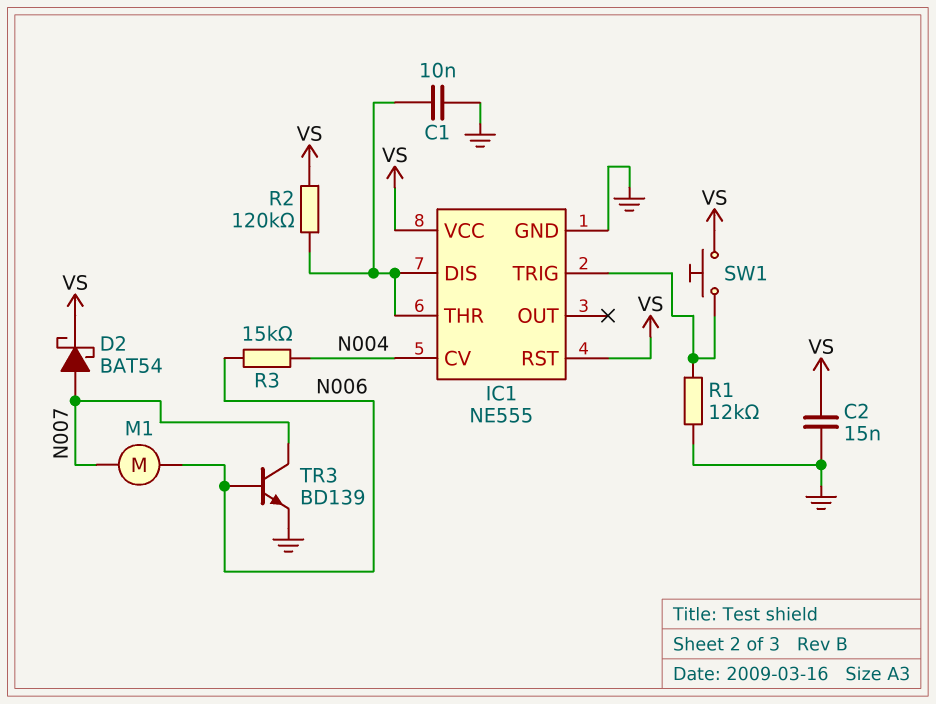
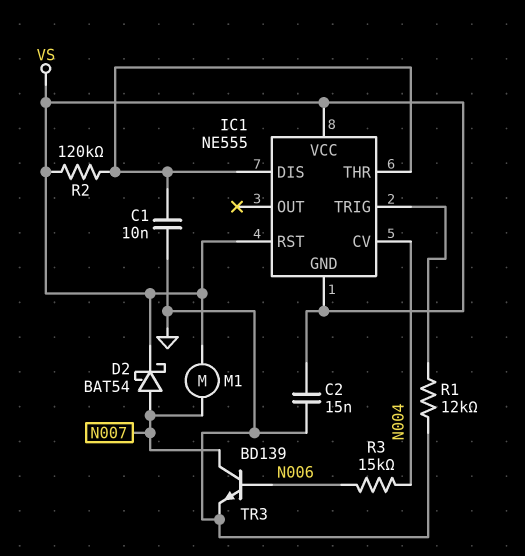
IC1 pin GND: GND -> VS
M1: motor (N006, N007) -> motor (N007, VS)
SW1: button (IC1/TRIG, VS) -> none

